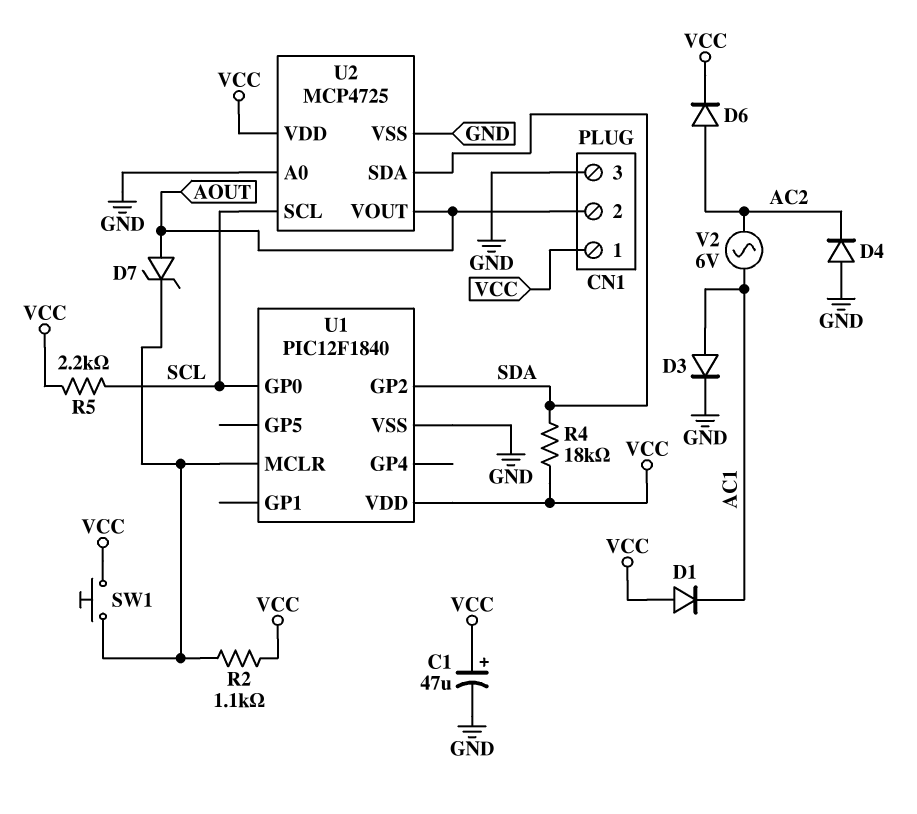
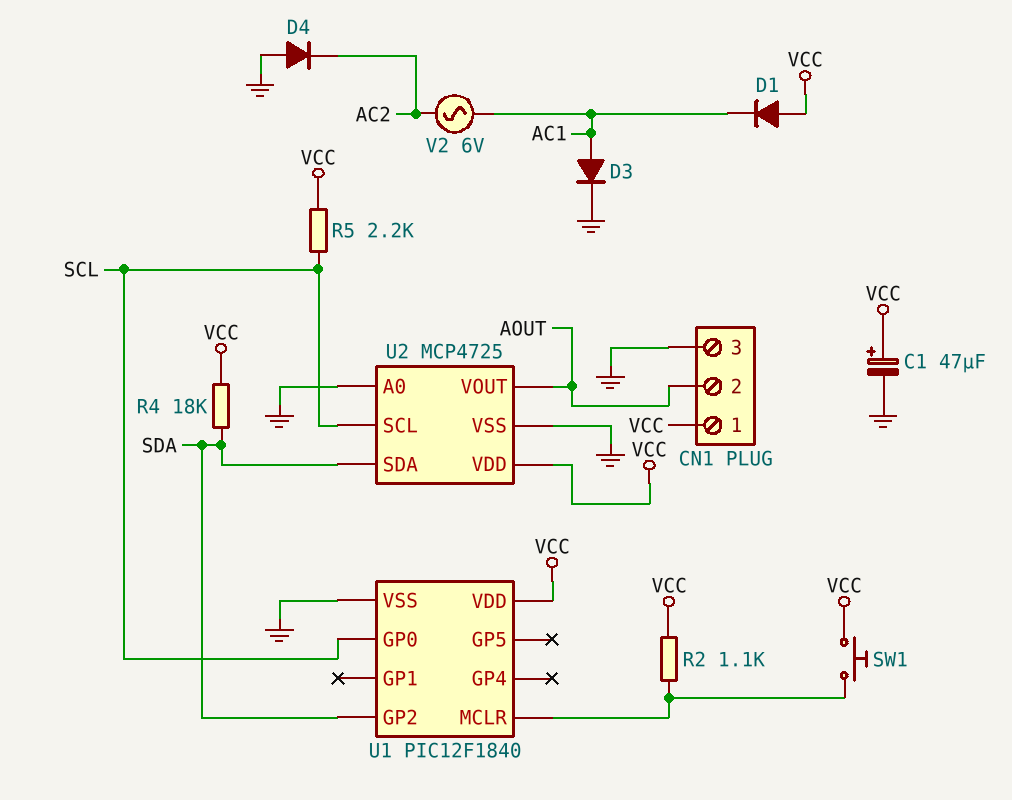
D6: diode (A AC2, K VCC) -> none
D7: zener (A AOUT, K U1/MCLR) -> none

